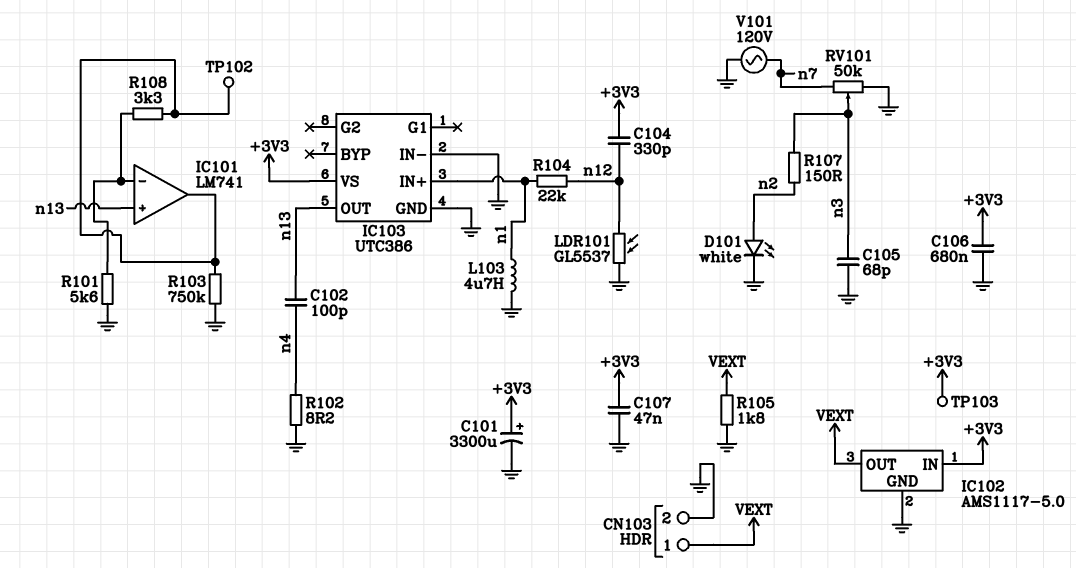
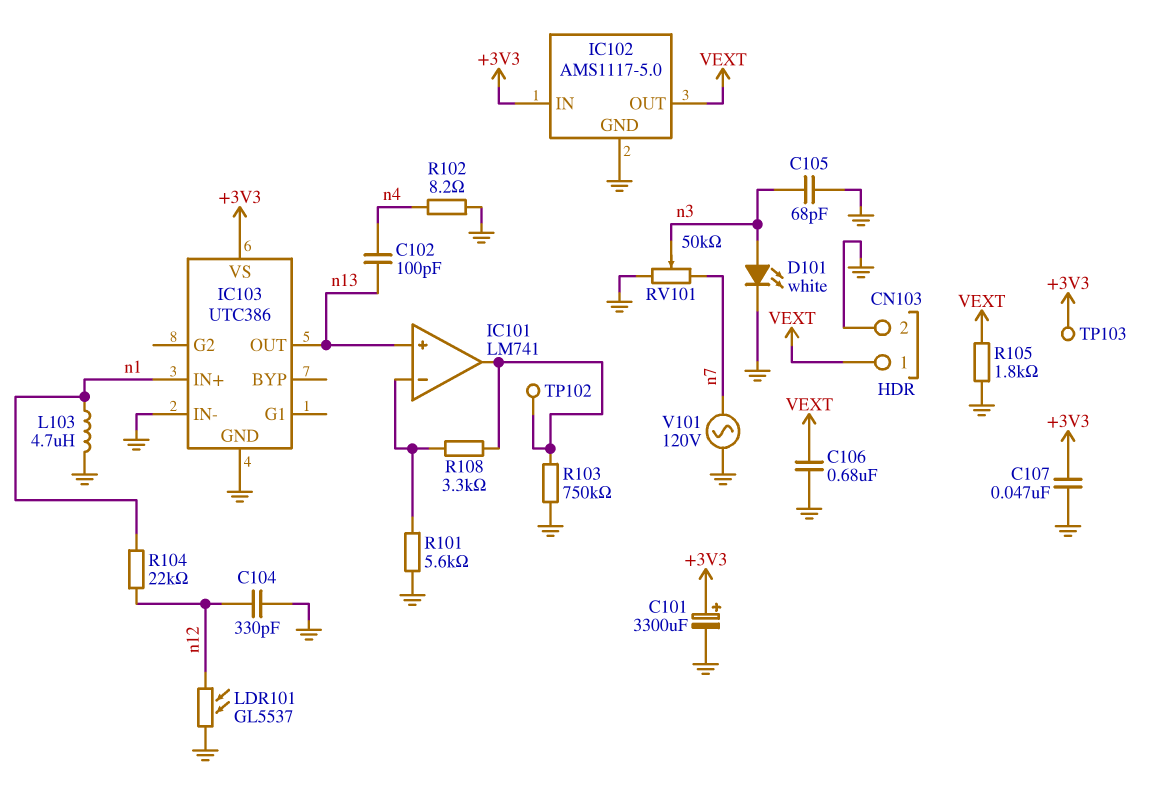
C104: 330pF (+3V3, n12) -> 330pF (GND, n12)
C106: 680nF (+3V3, GND) -> 680nF (GND, VEXT)
D101: LED white (A n2, K GND) -> LED white (A n3, K GND)
R107: 150 (n2, n3) -> none

